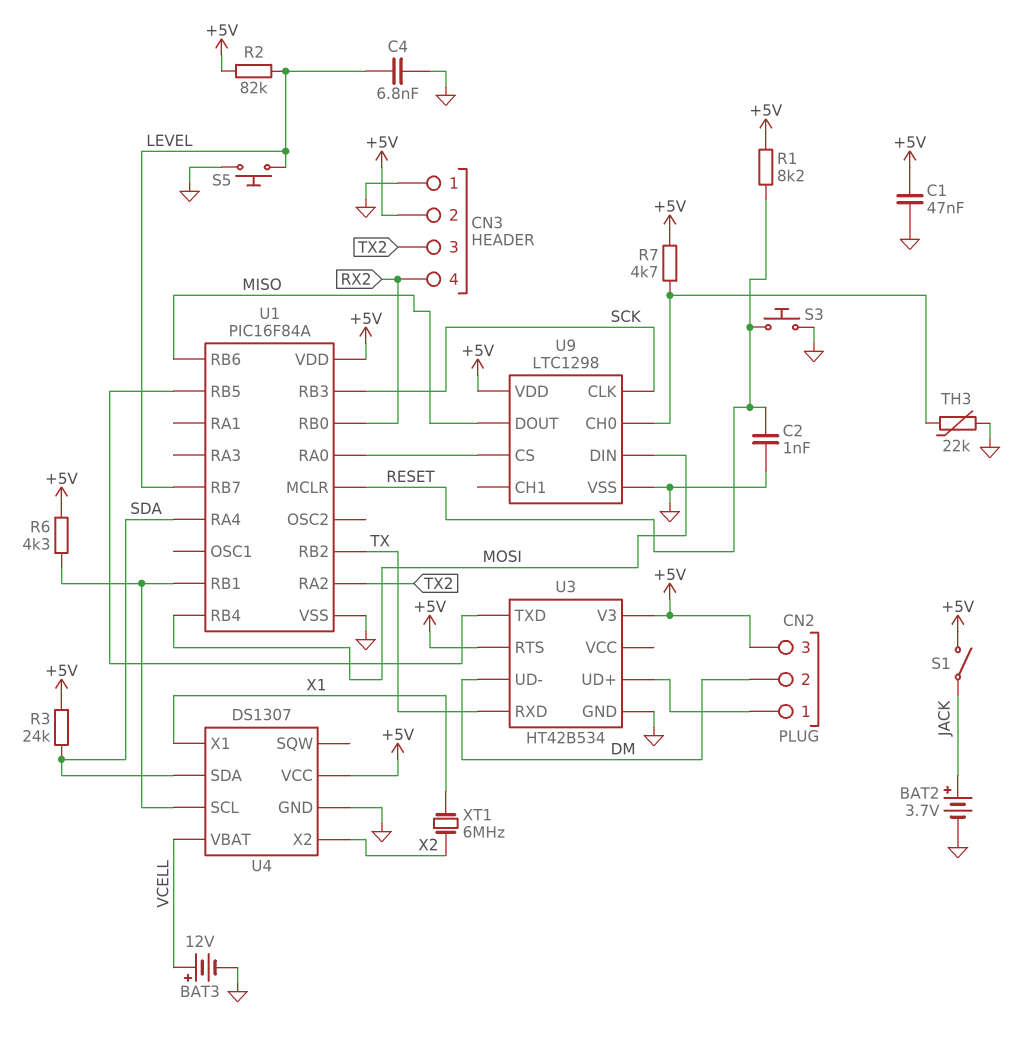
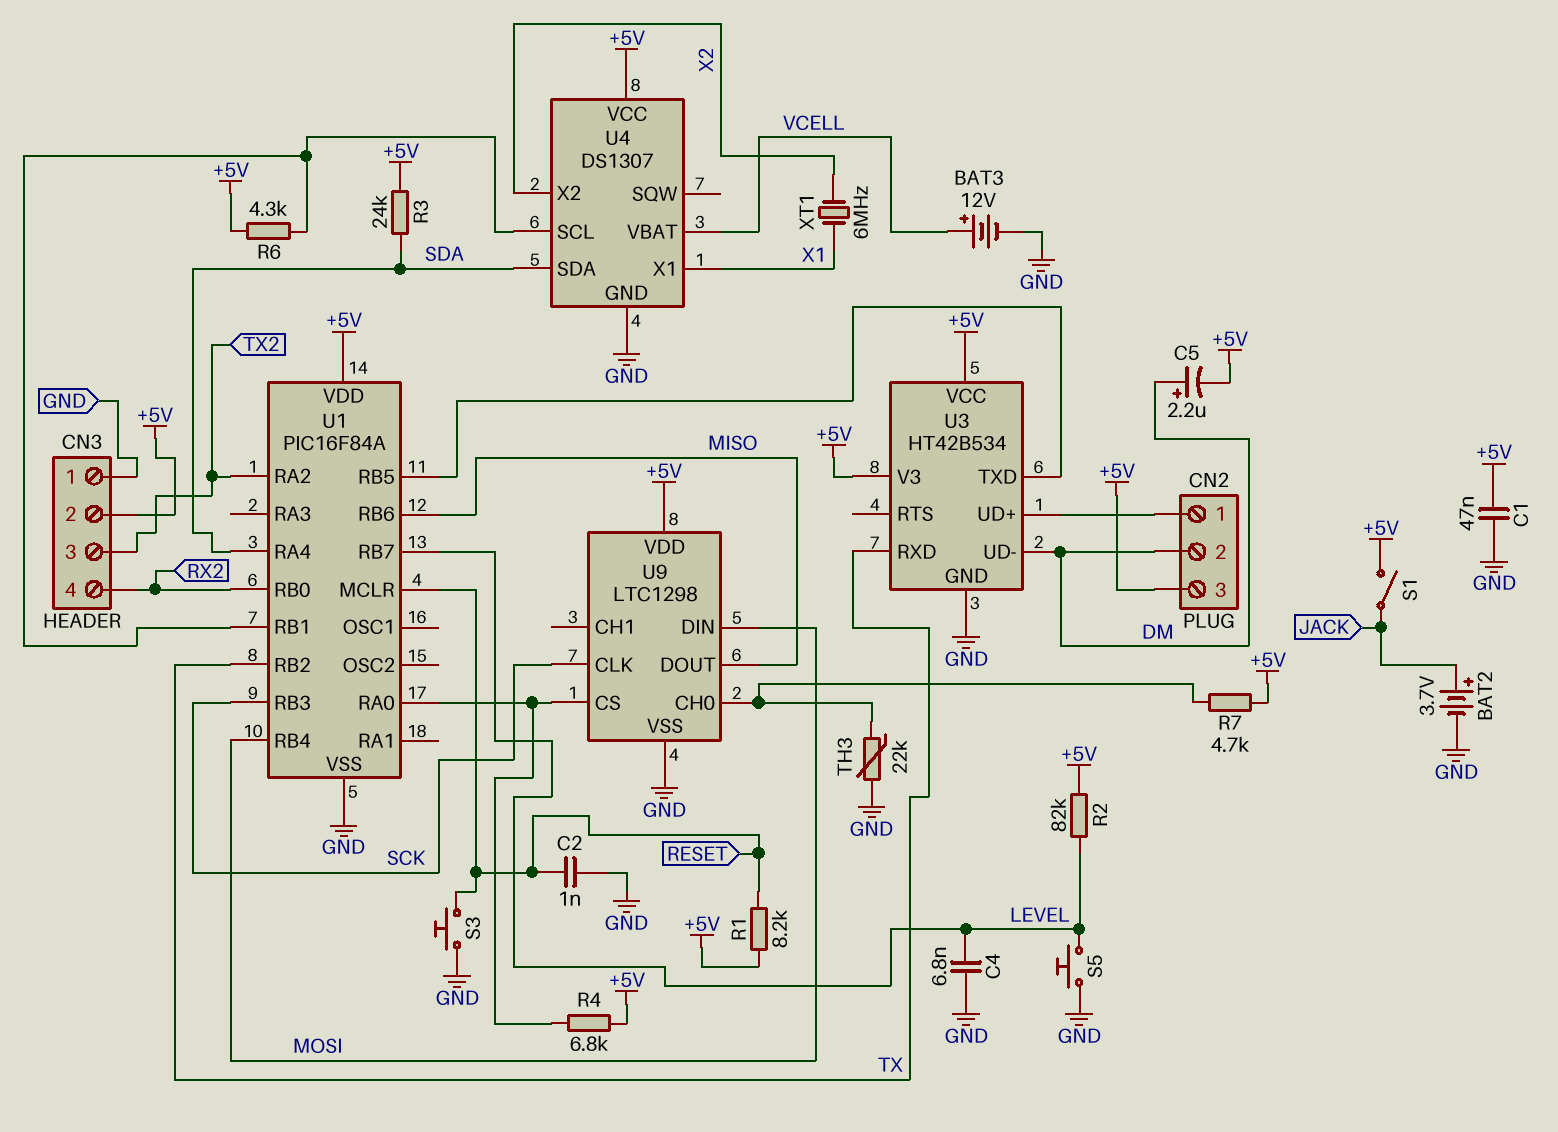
C5: none -> 2.2uF (plus DM, minus +5V)
R4: none -> 6.8k (+5V, U1/RA0)
U3 pin RTS: +5V -> none
U3 pin VCC: none -> +5V

